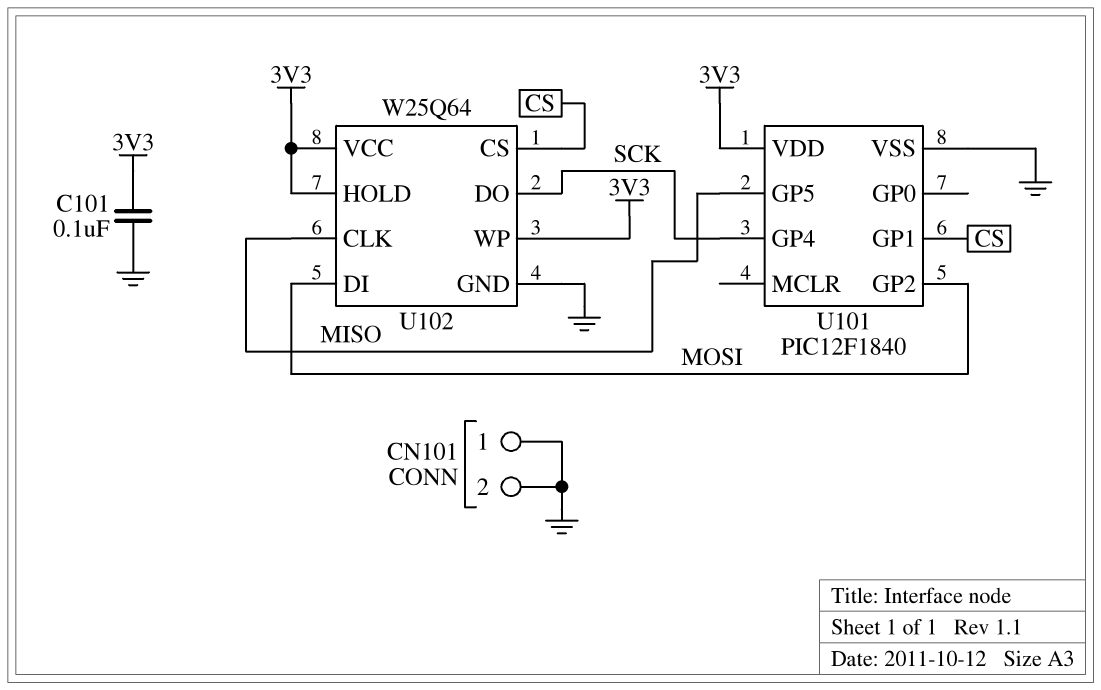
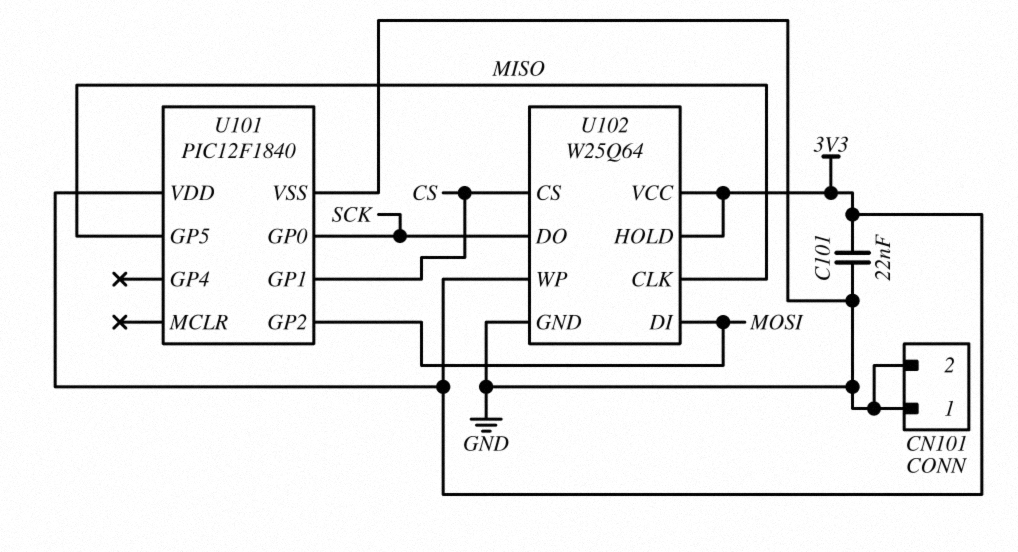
C101: 100nF (3V3, GND) -> 22nF (3V3, GND)
U101 pin GP0: none -> SCK
U101 pin GP4: SCK -> none

